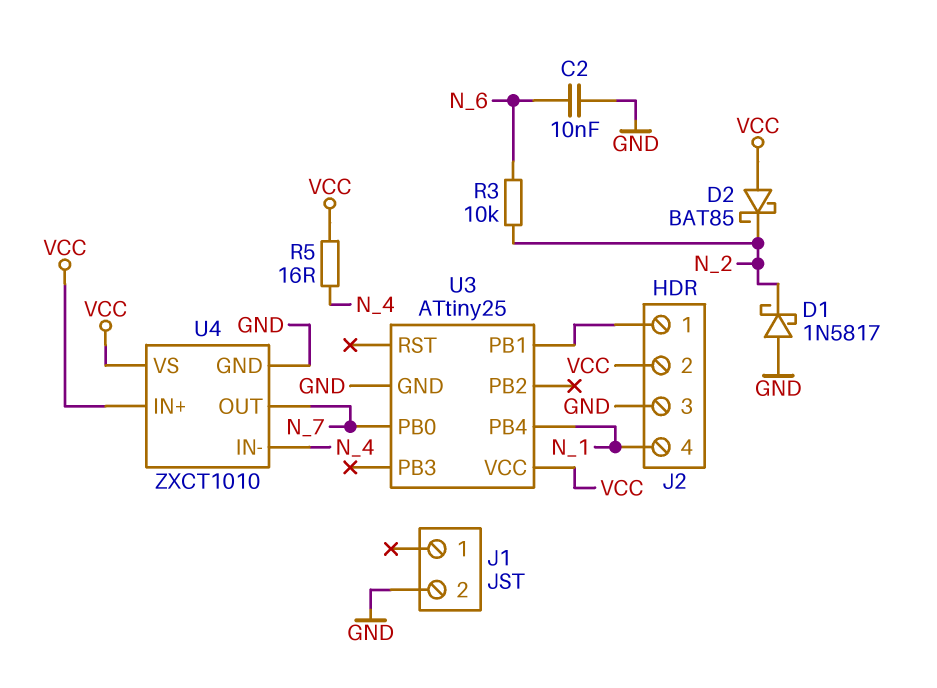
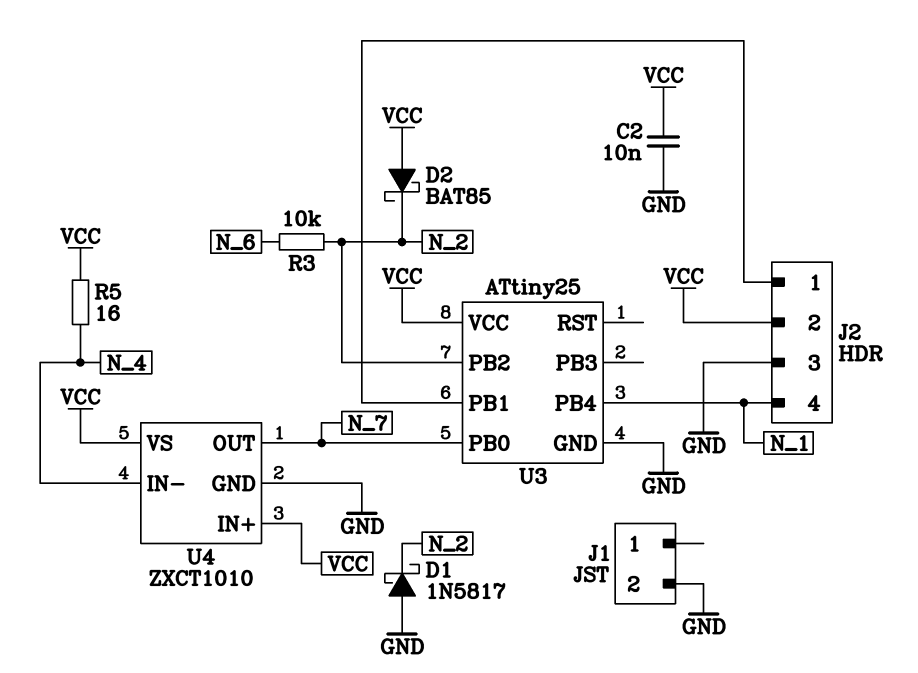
C2: 10nF (GND, N_6) -> 10nF (GND, VCC)
U3 pin PB2: none -> N_2

